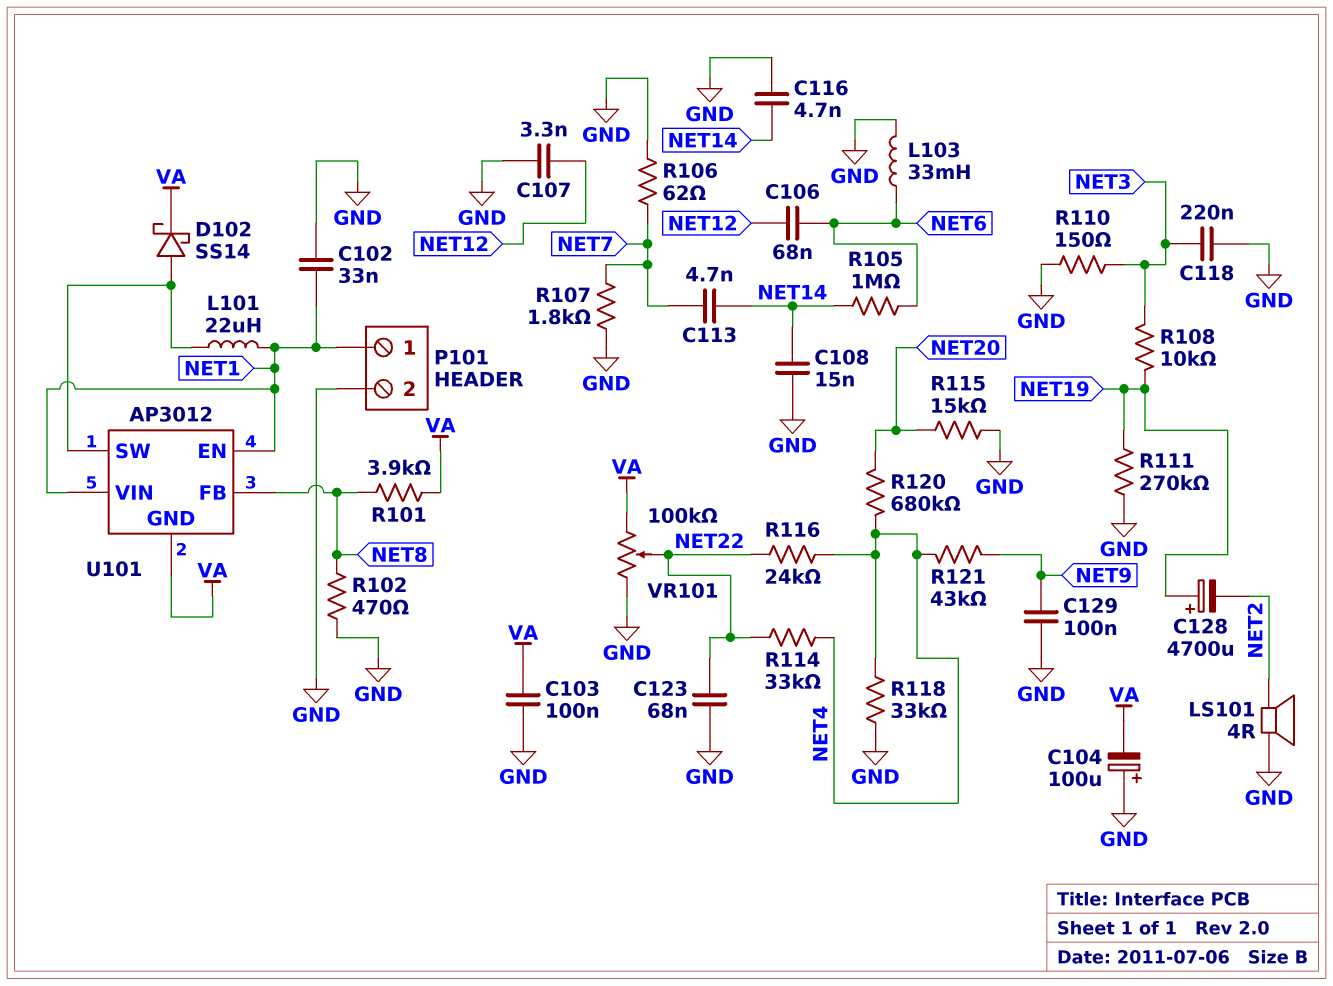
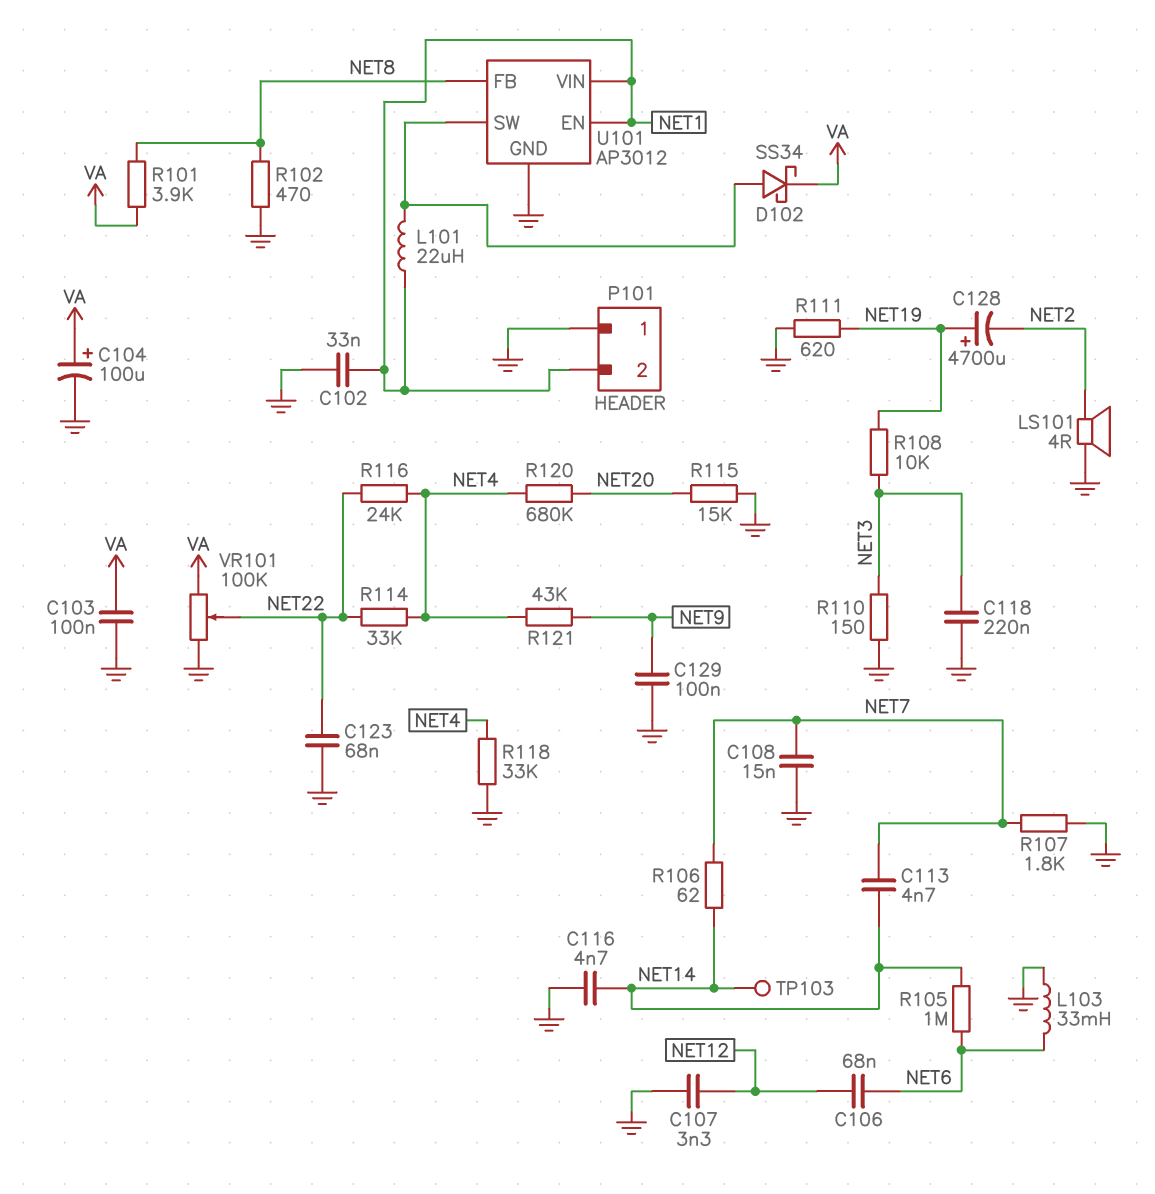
C104: 100uF (plus GND, minus VA) -> 100uF (plus VA, minus GND)
C108: 15nF (GND, NET14) -> 15nF (GND, NET7)
D102: schottky SS14 (A U101/SW, K VA) -> schottky SS34 (A U101/SW, K VA)
P101 pin 1: NET1 -> GND
P101 pin 2: GND -> NET1
R106: 62 (GND, NET7) -> 62 (NET7, NET14)
R111: 270k (GND, NET19) -> 620 (GND, NET19)
TP103: none -> test point (NET14)
U101 pin GND: VA -> GND

